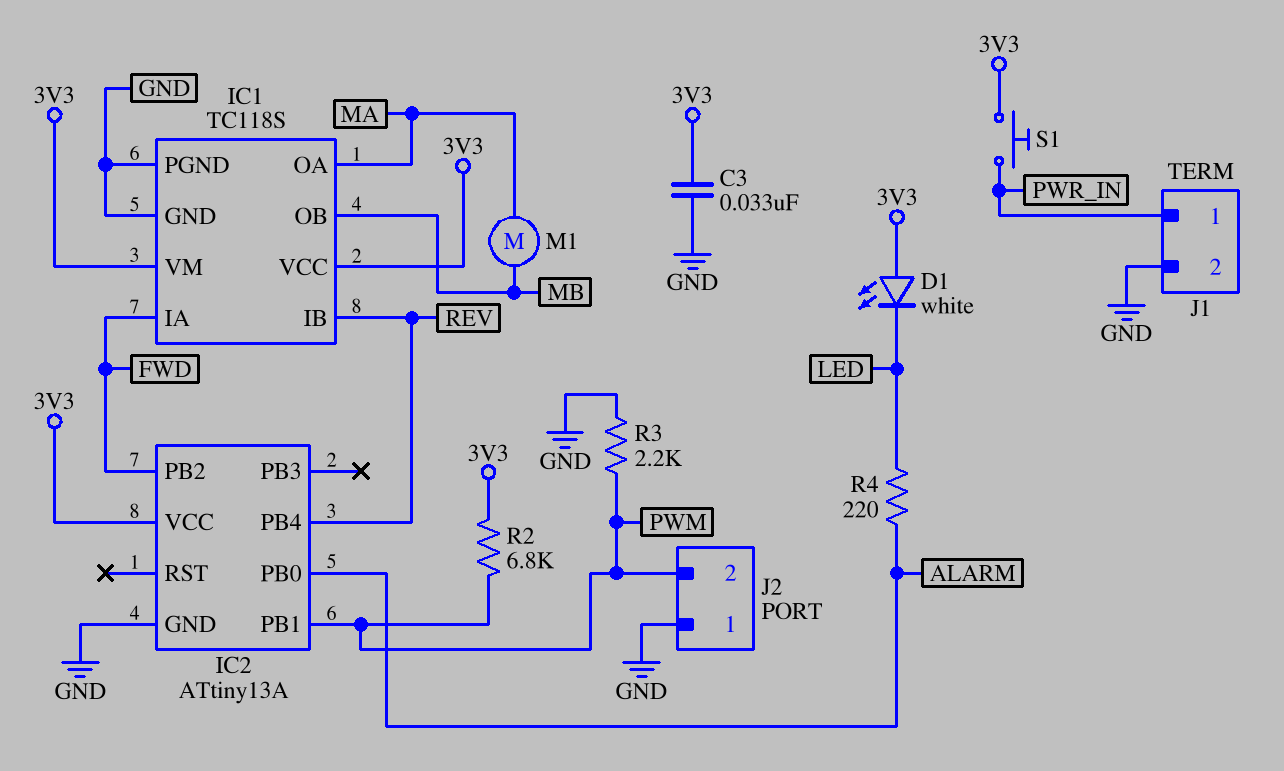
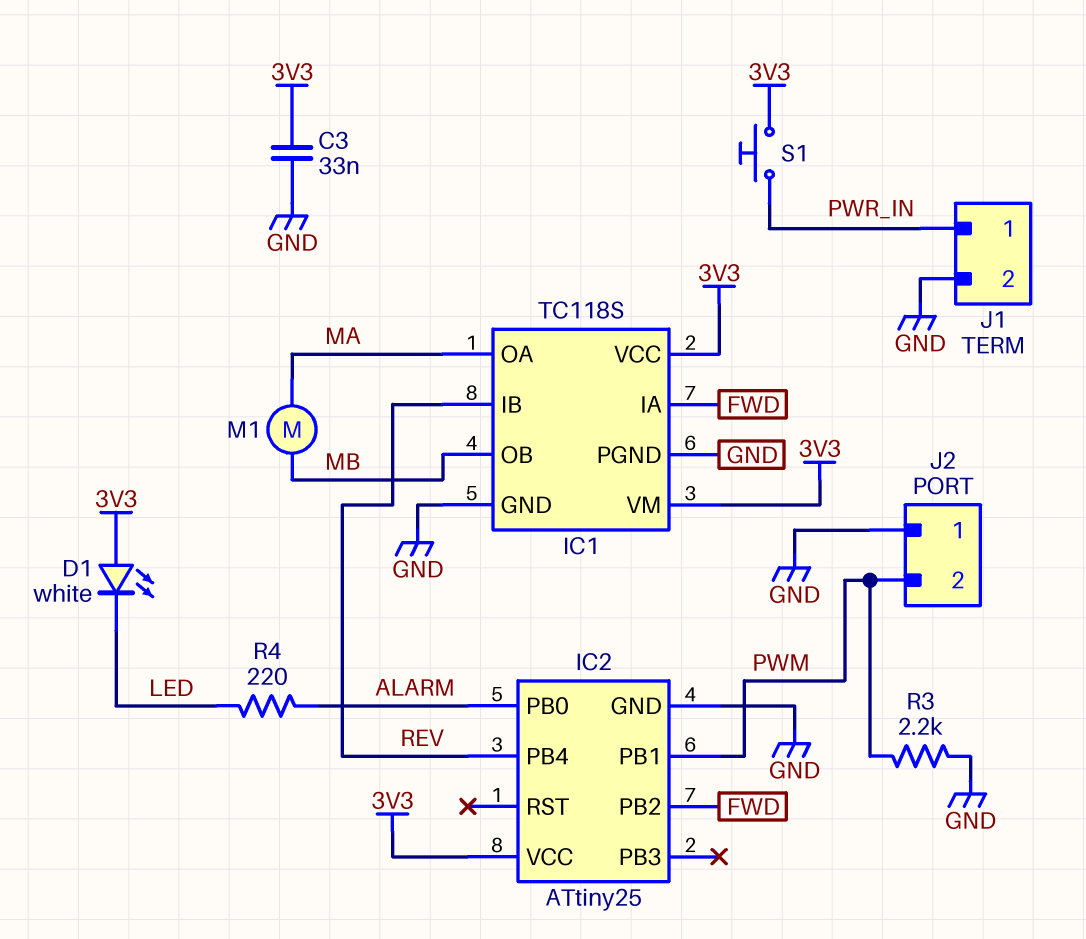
IC2: ATtiny13A -> ATtiny25
R2: 6.8k (3V3, PWM) -> none

